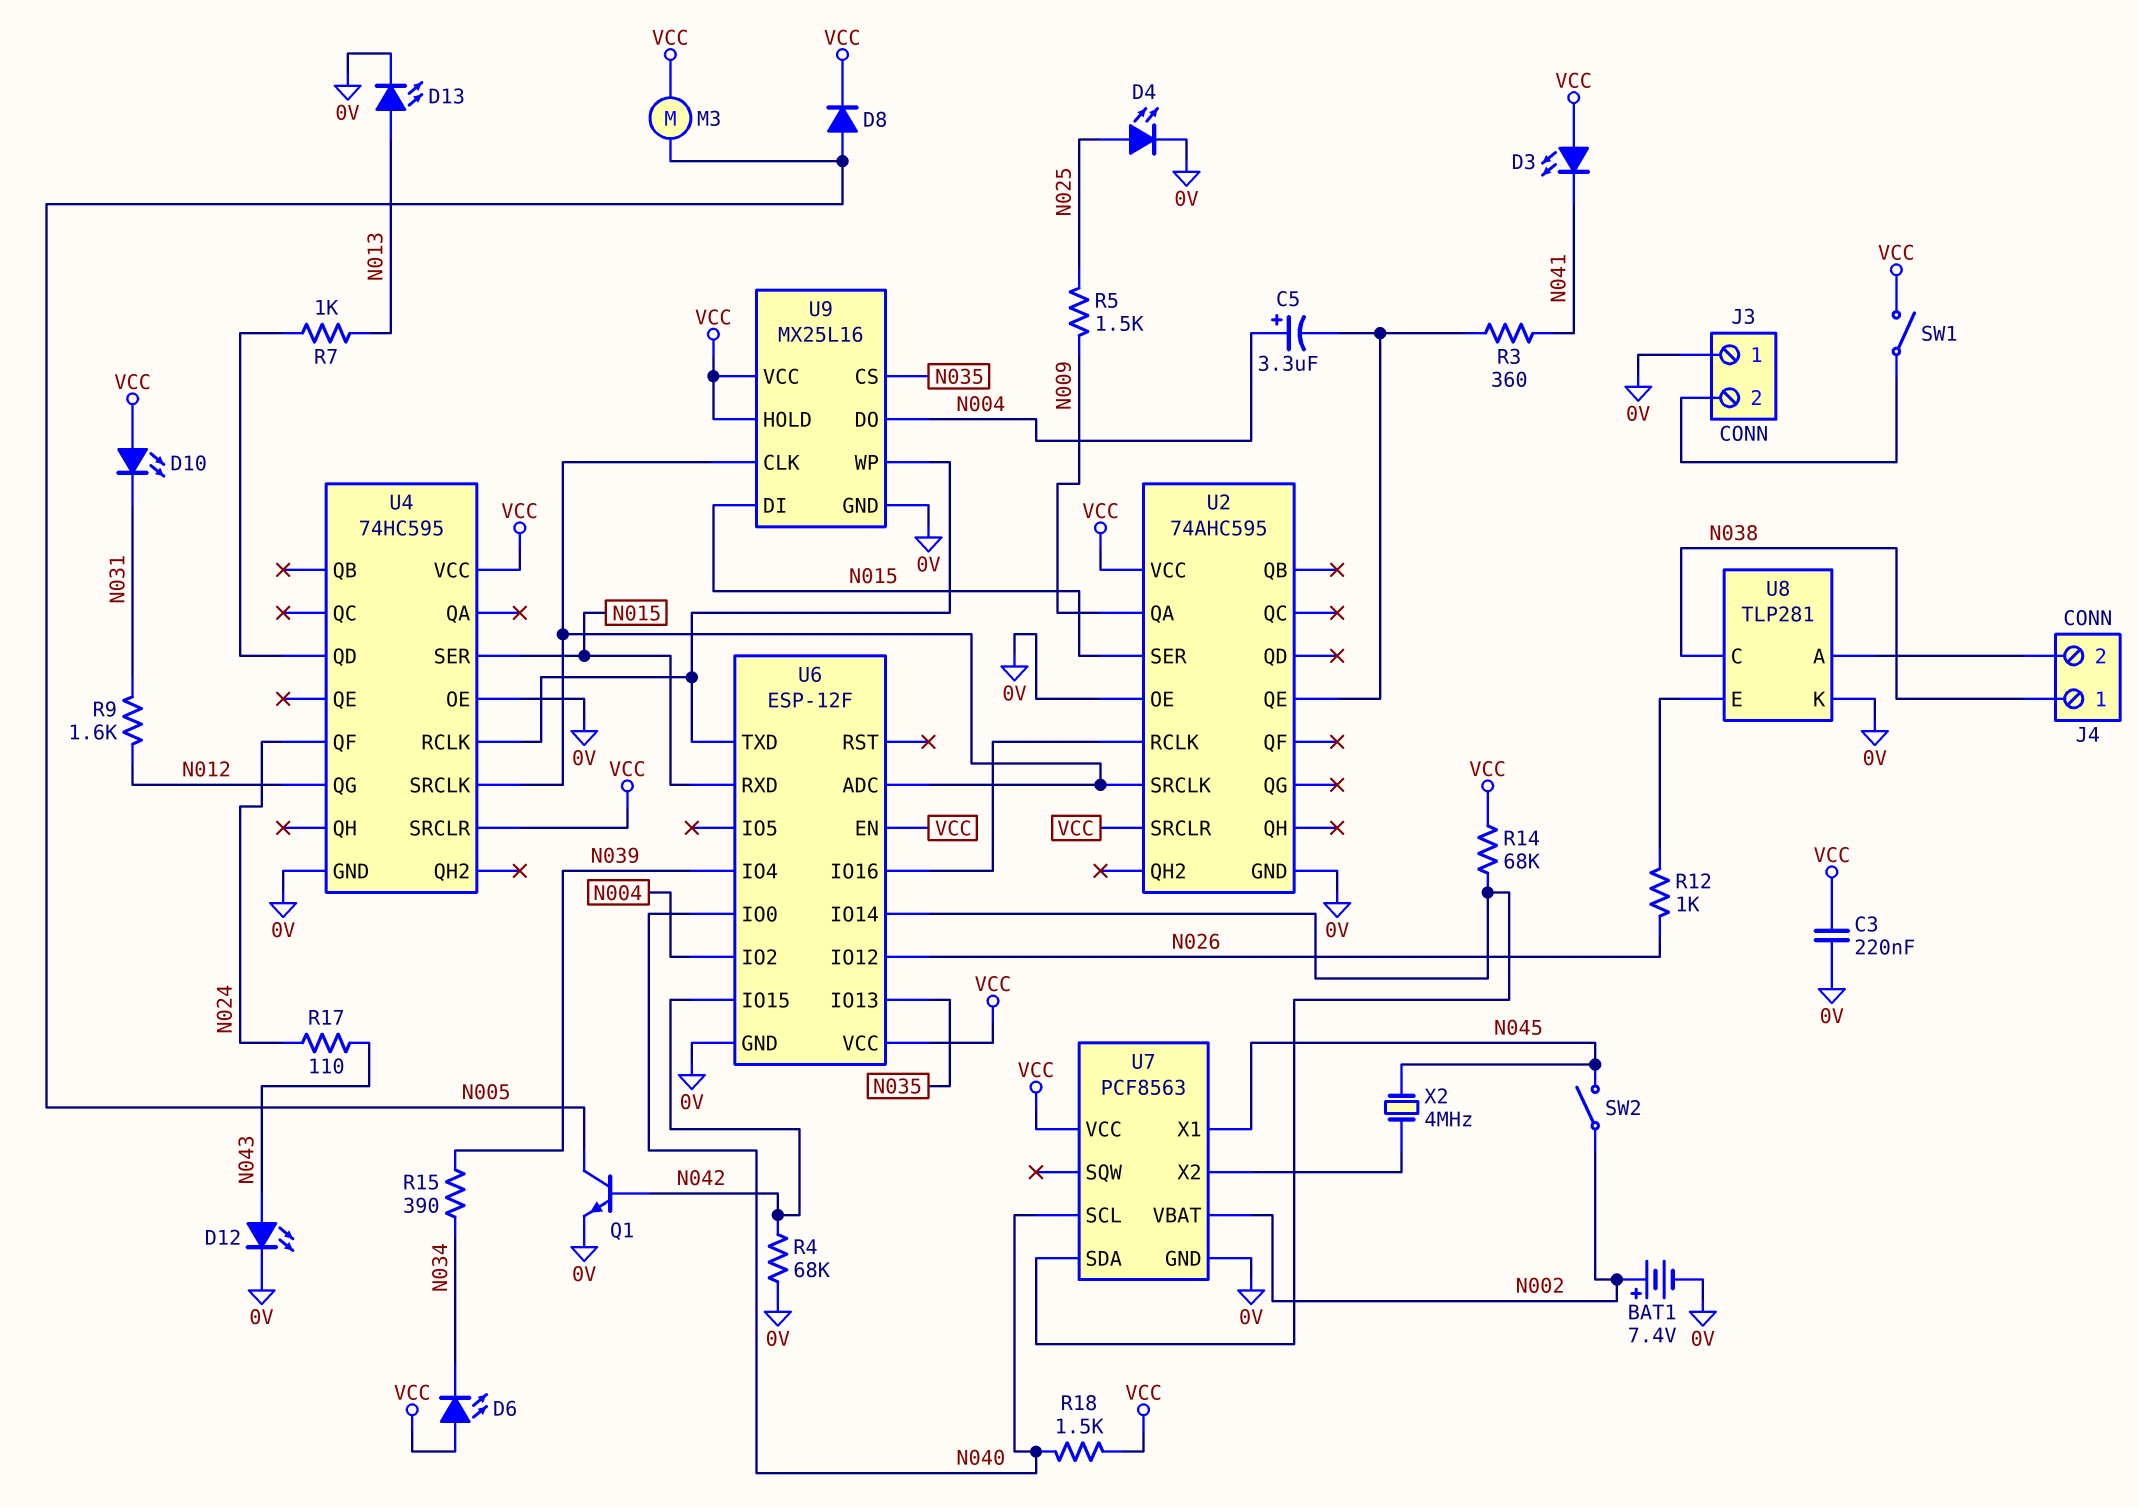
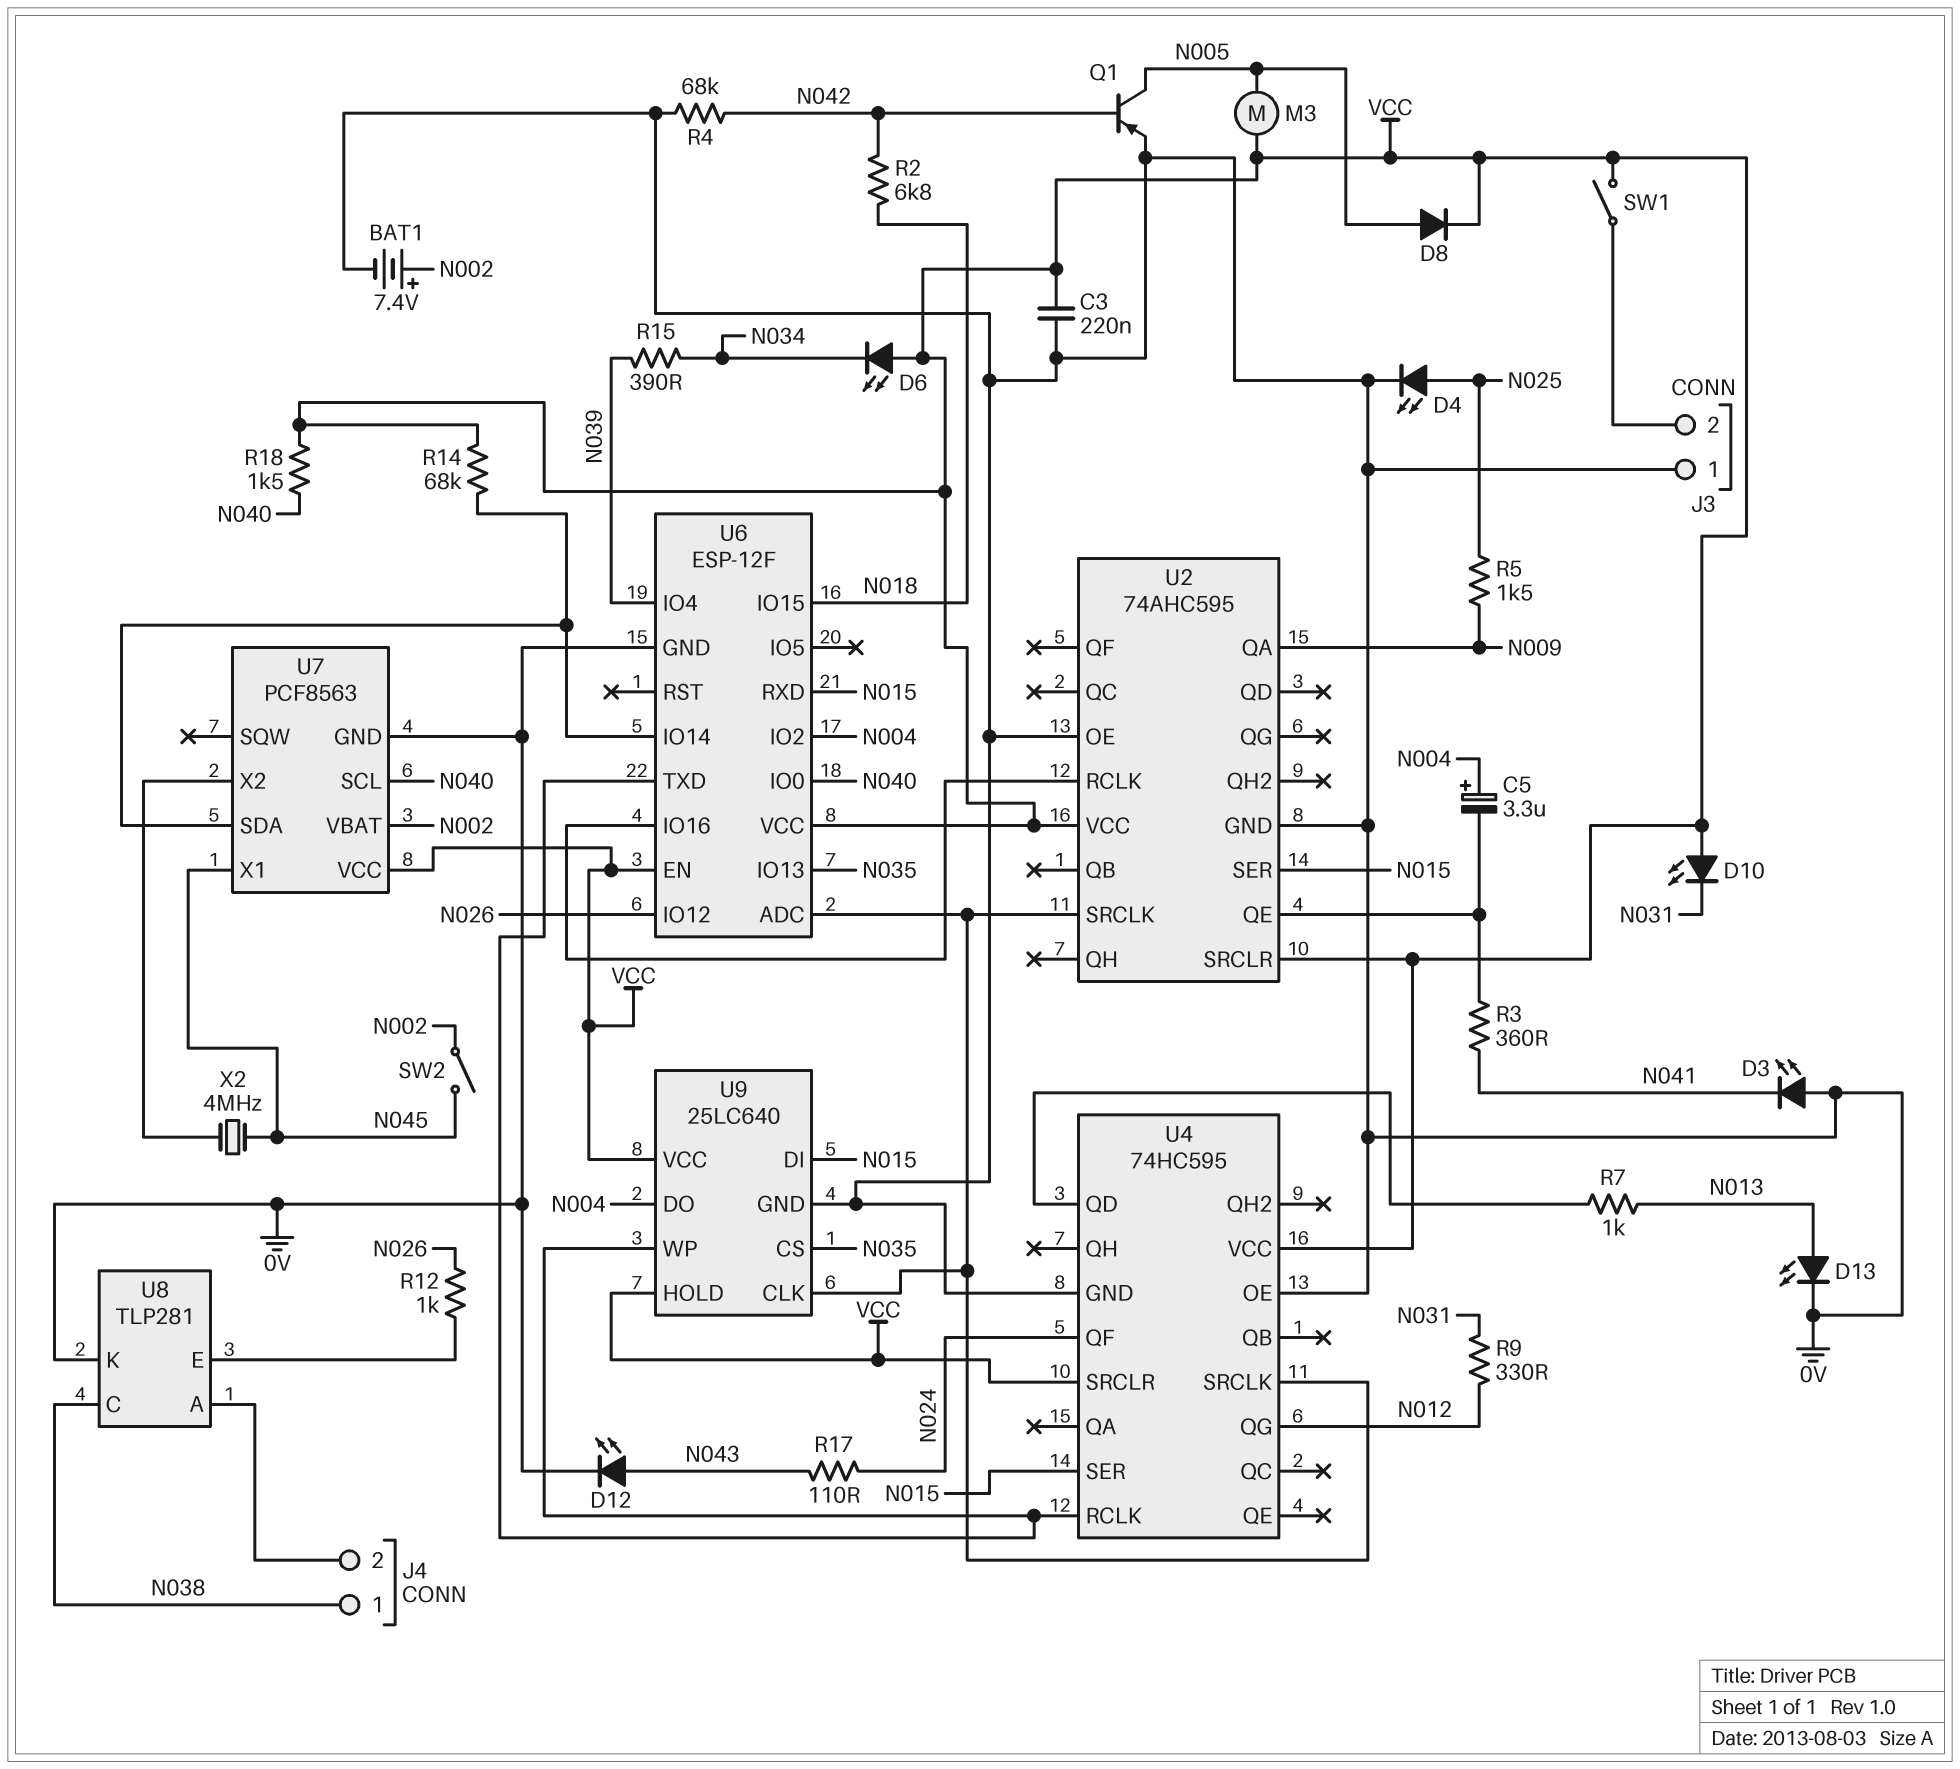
D3: LED (A VCC, K N041) -> LED (A 0V, K N041)
Q1: NPN (B N042, C N005, E 0V) -> PNP (B N042, C N005, E 0V)
R2: none -> 6.8k (N018, N042)
R9: 1.6k (N012, N031) -> 330 (N012, N031)
U6 pin IO15: N042 -> N018
U9: MX25L16 -> 25LC640

